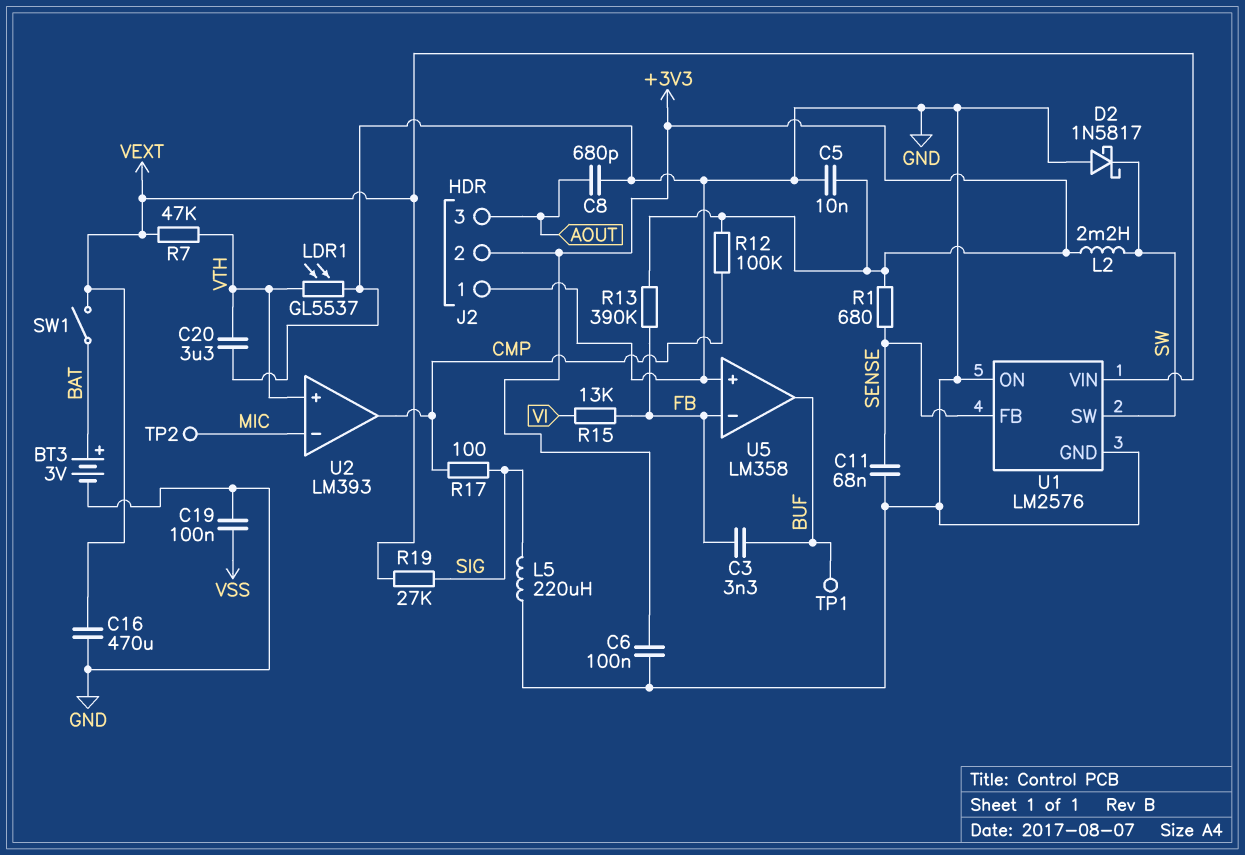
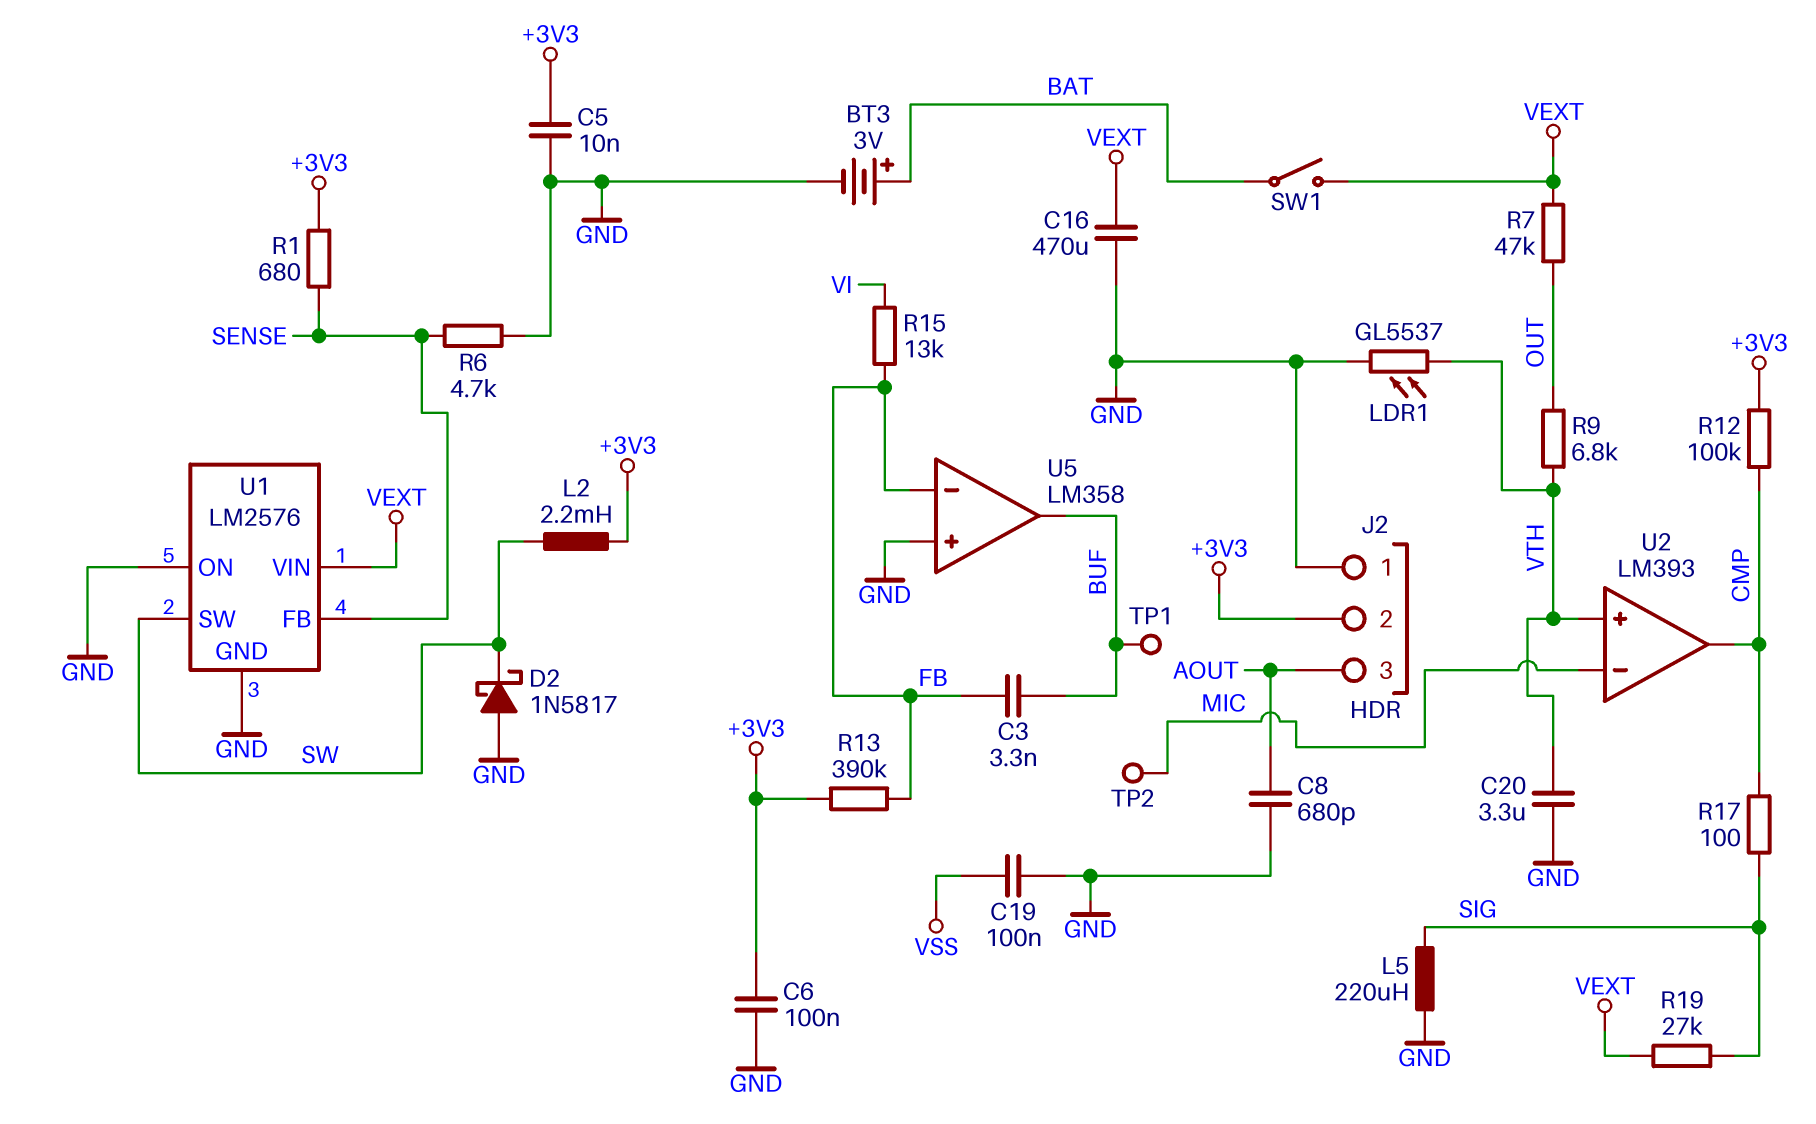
C11: 68nF (GND, SENSE) -> none
R6: none -> 4.7k (GND, SENSE)
R7: 47k (VEXT, VTH) -> 47k (OUT, VEXT)
R9: none -> 6.8k (OUT, VTH)

